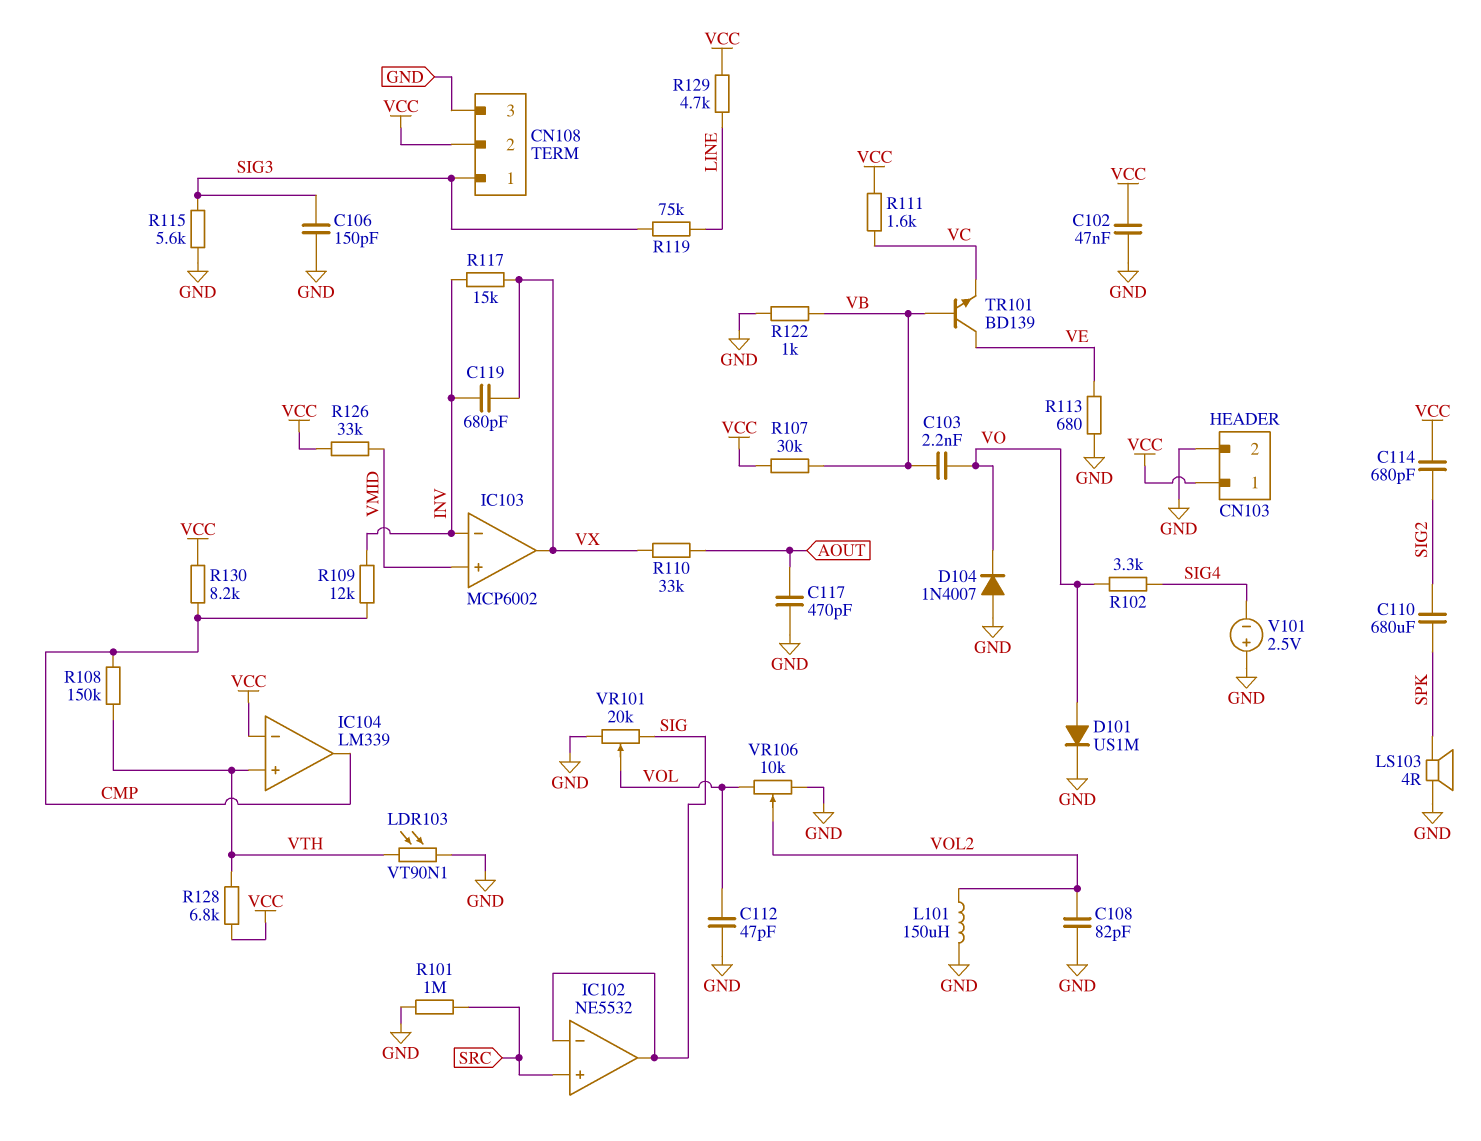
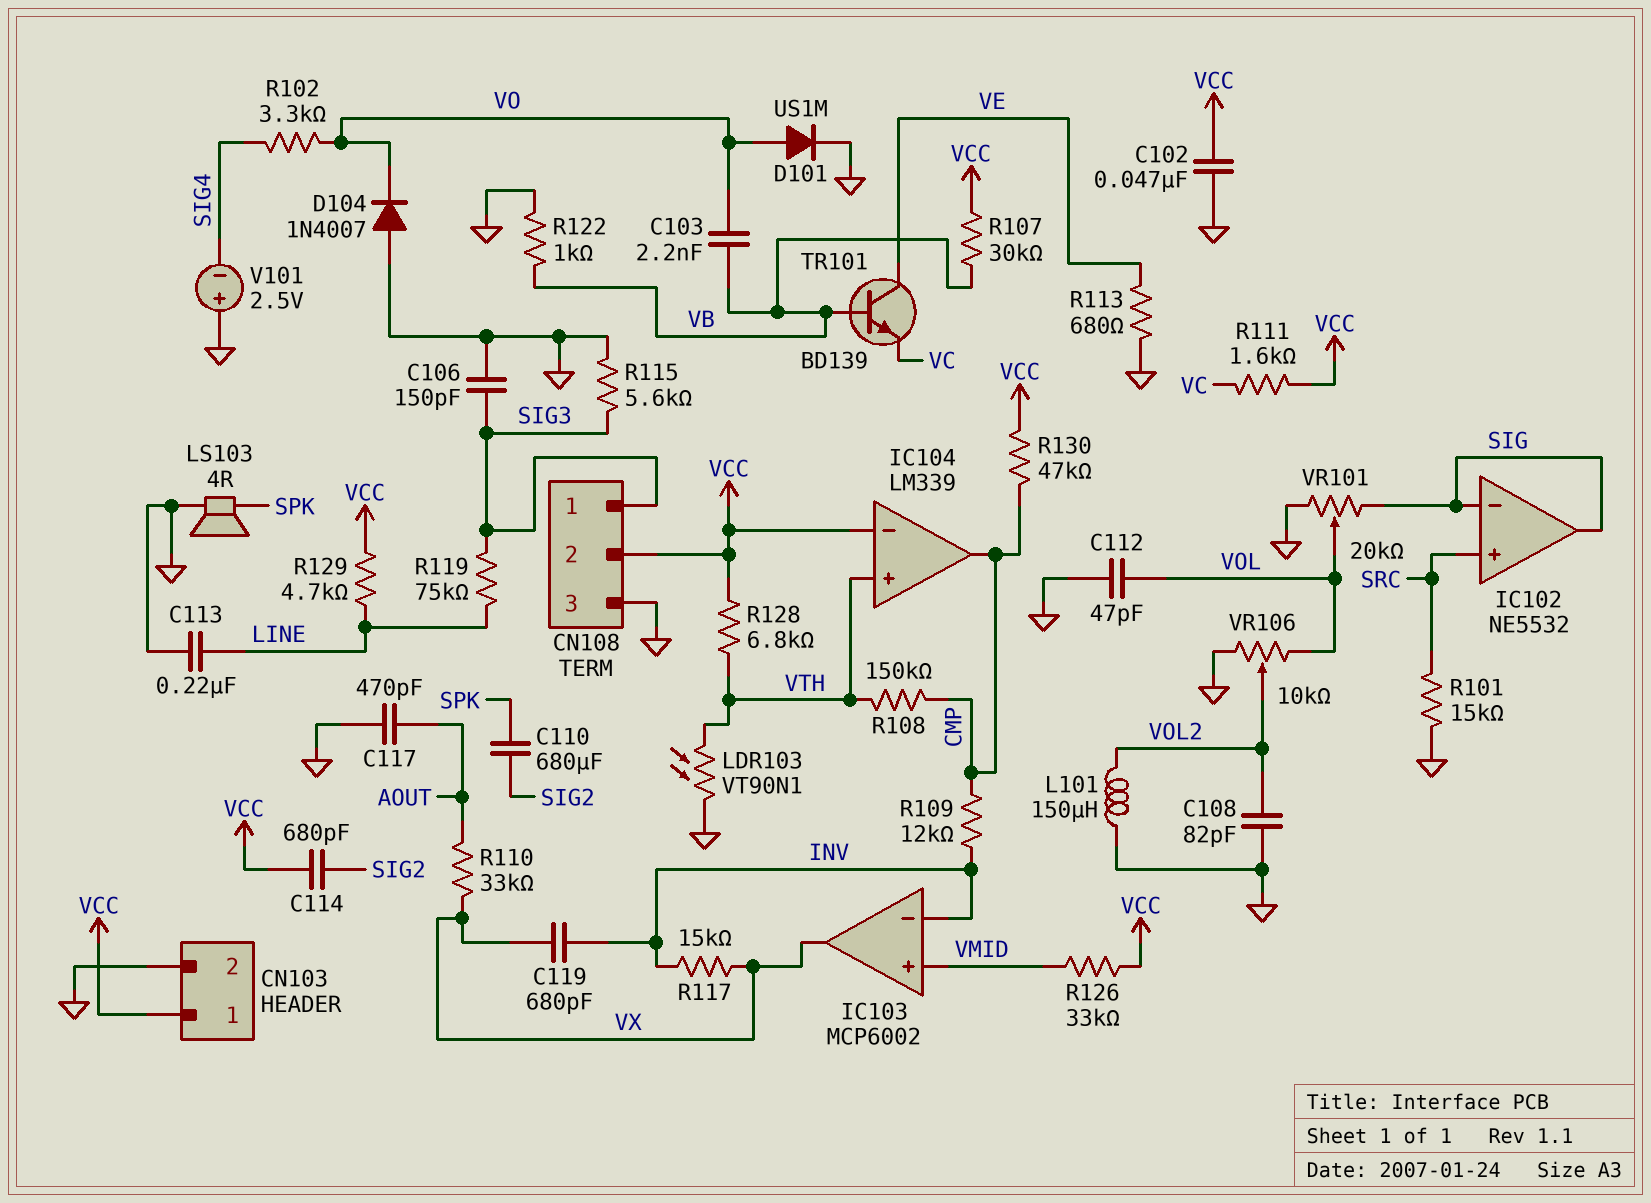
C113: none -> 220nF (GND, LINE)
R101: 1M (GND, SRC) -> 15k (GND, SRC)
R130: 8.2k (CMP, VCC) -> 47k (CMP, VCC)

